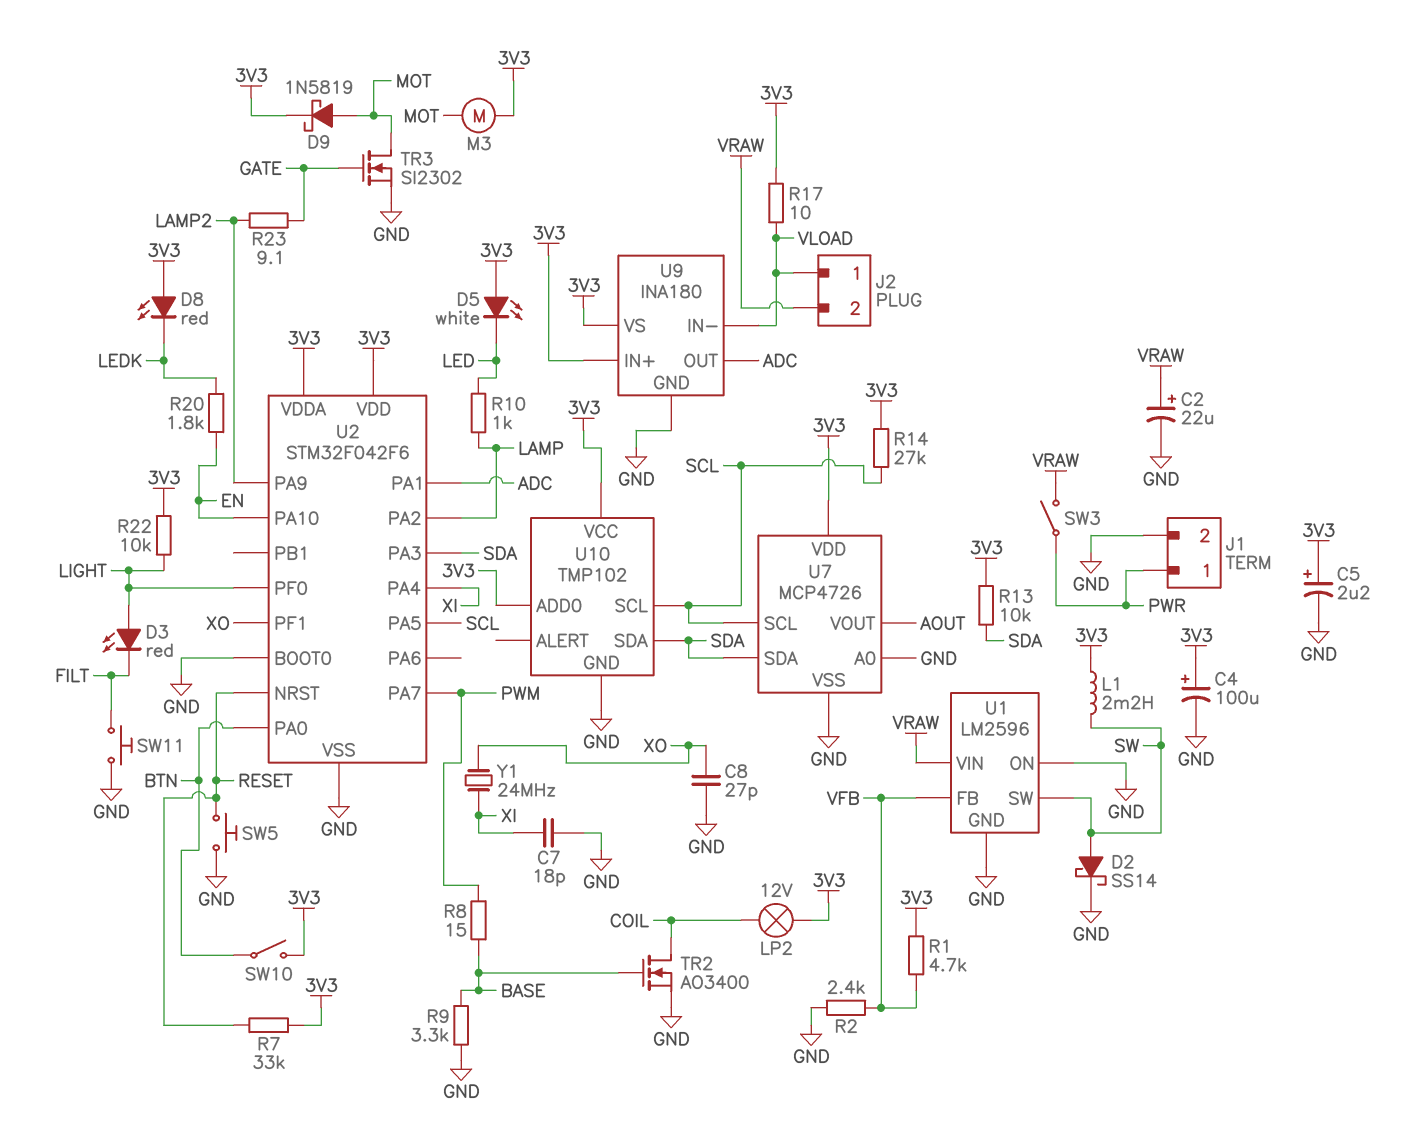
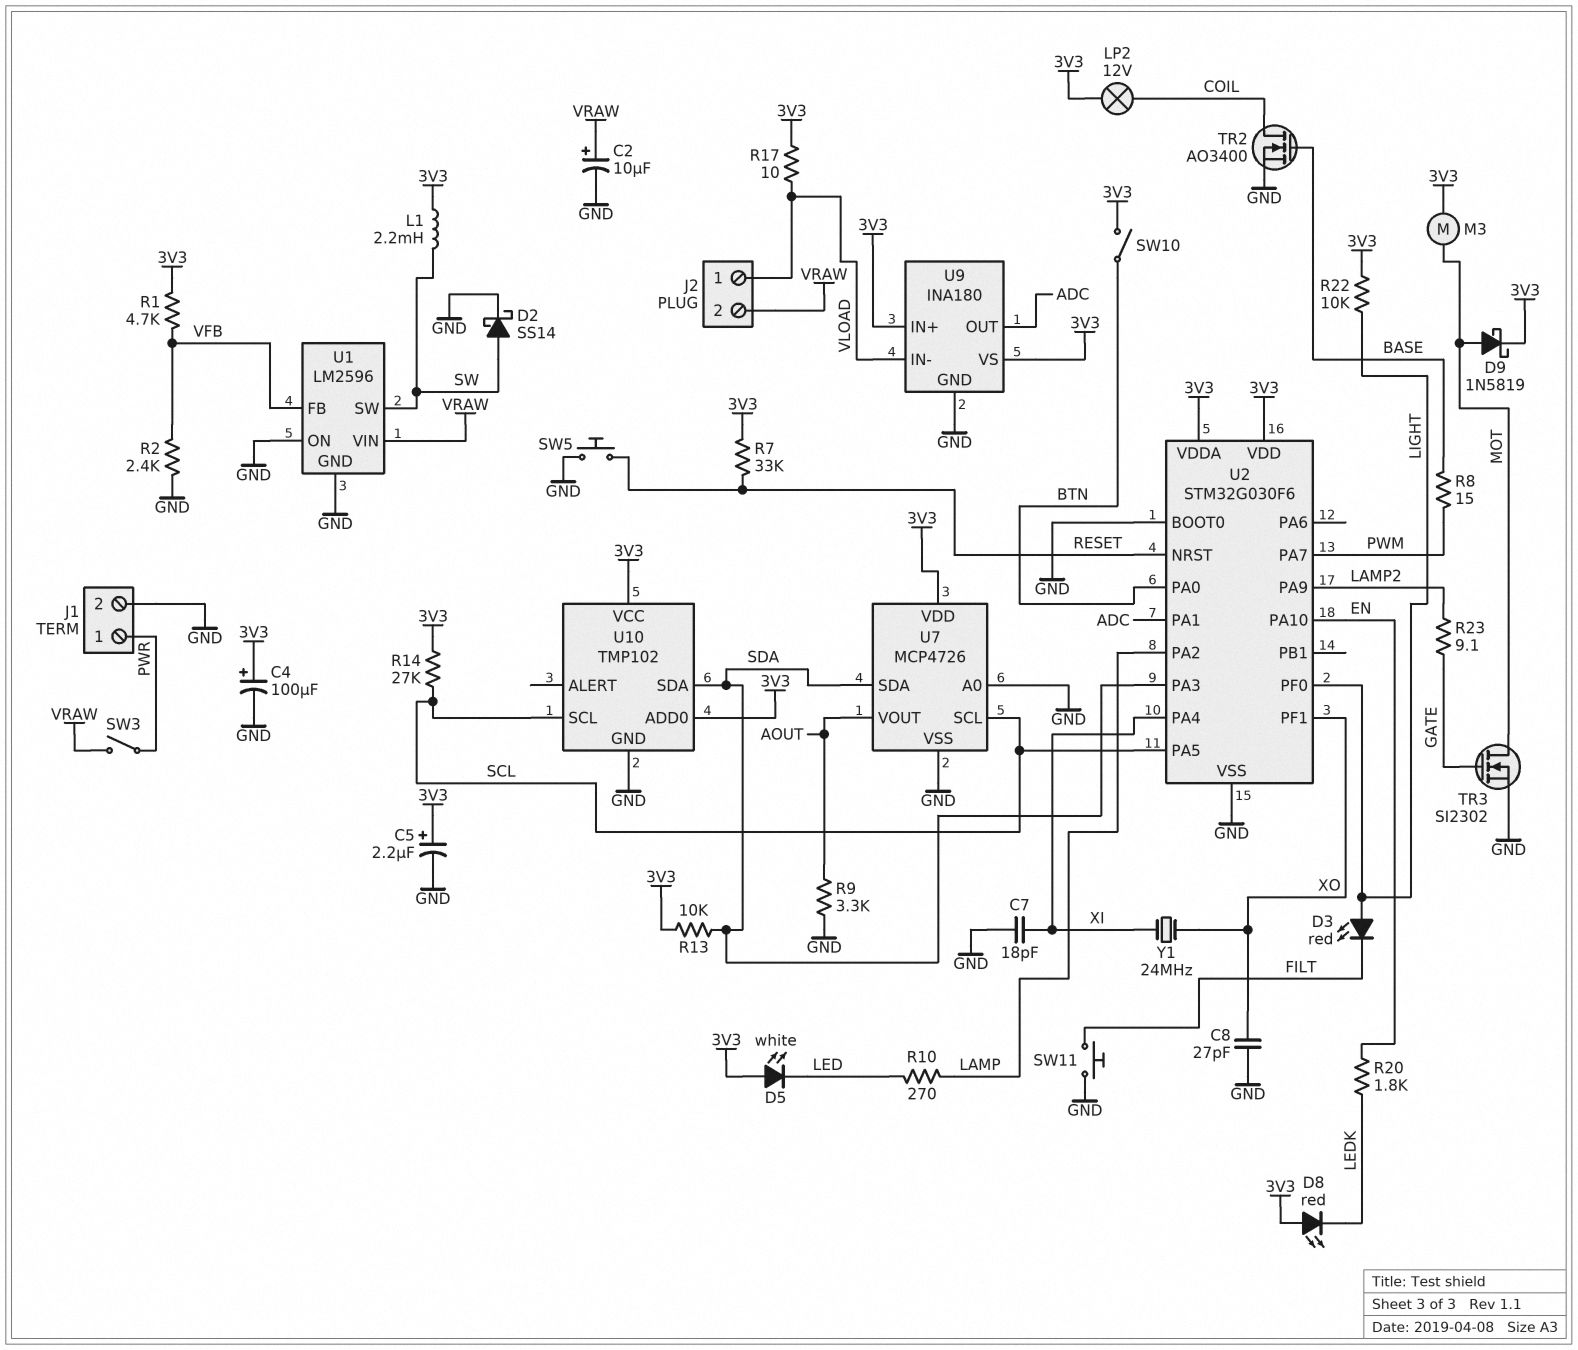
C2: 22uF (plus VRAW, minus GND) -> 10uF (plus VRAW, minus GND)
R9: 3.3k (BASE, GND) -> 3.3k (AOUT, GND)
R10: 1k (LAMP, LED) -> 270 (LAMP, LED)
U2: STM32F042F6 -> STM32G030F6

